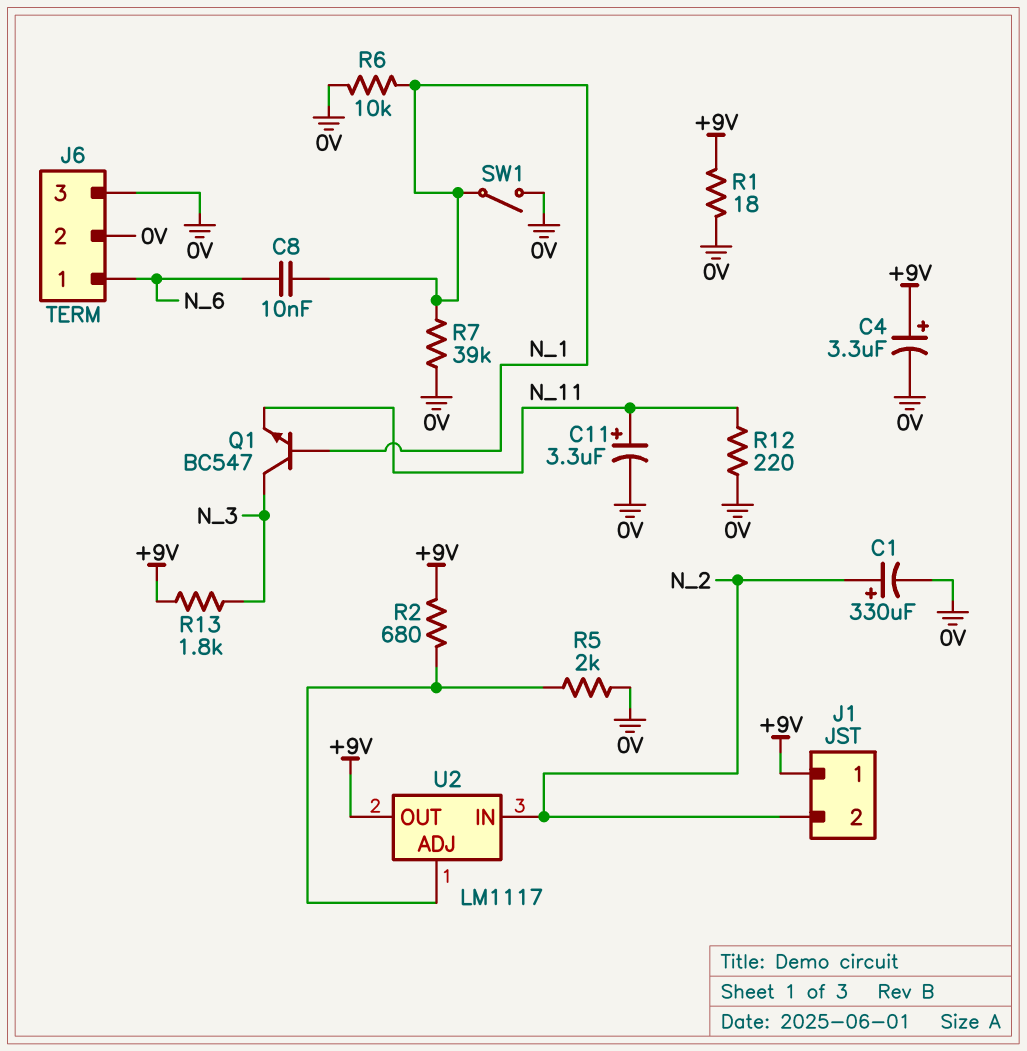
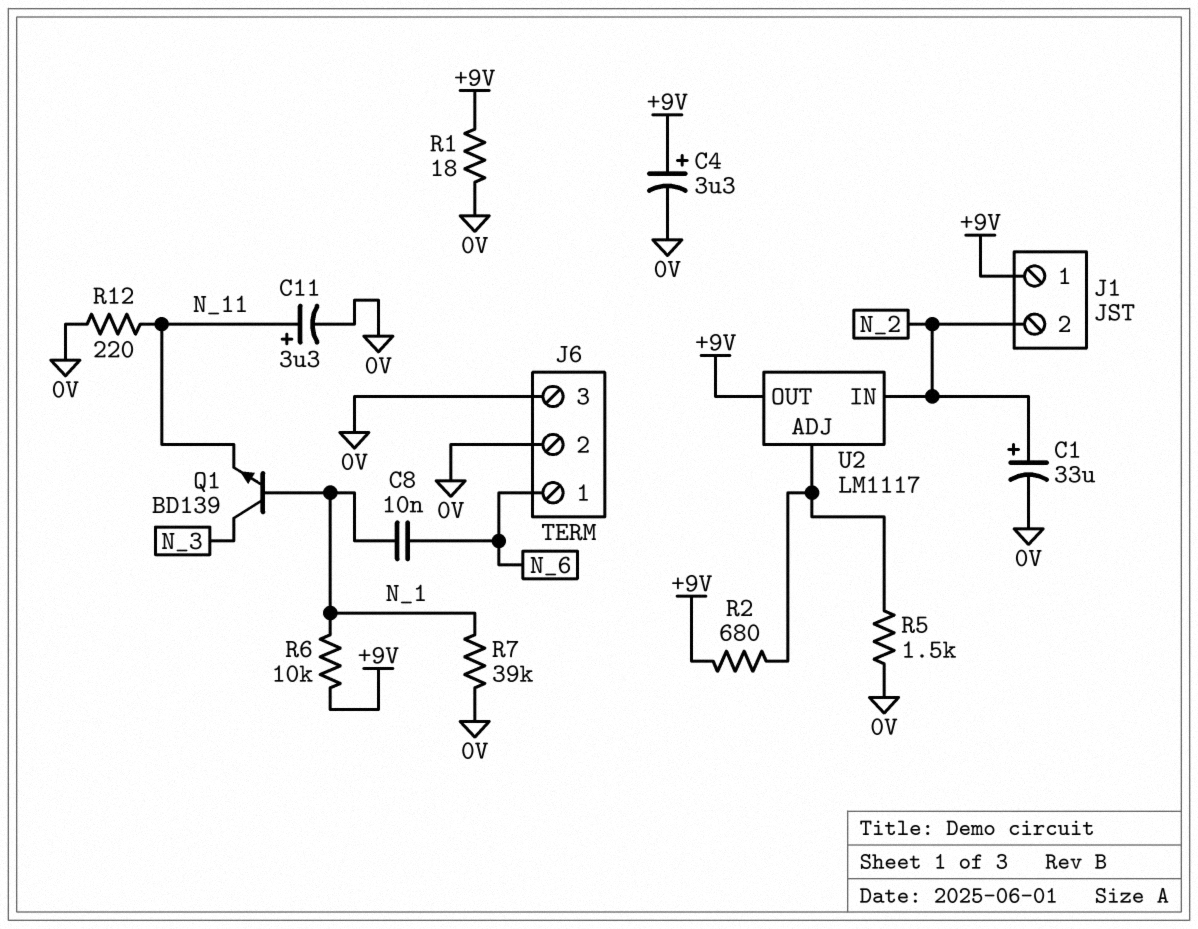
C1: 330uF (plus N_2, minus 0V) -> 33uF (plus N_2, minus 0V)
Q1: NPN BC547 (B N_1, C N_3, E N_11) -> NPN BD139 (B N_1, C N_3, E N_11)
R5: 2k (0V, U2/ADJ) -> 1.5k (0V, U2/ADJ)
R6: 10k (0V, N_1) -> 10k (+9V, N_1)
R13: 1.8k (+9V, N_3) -> none
SW1: switch (0V, N_1) -> none

